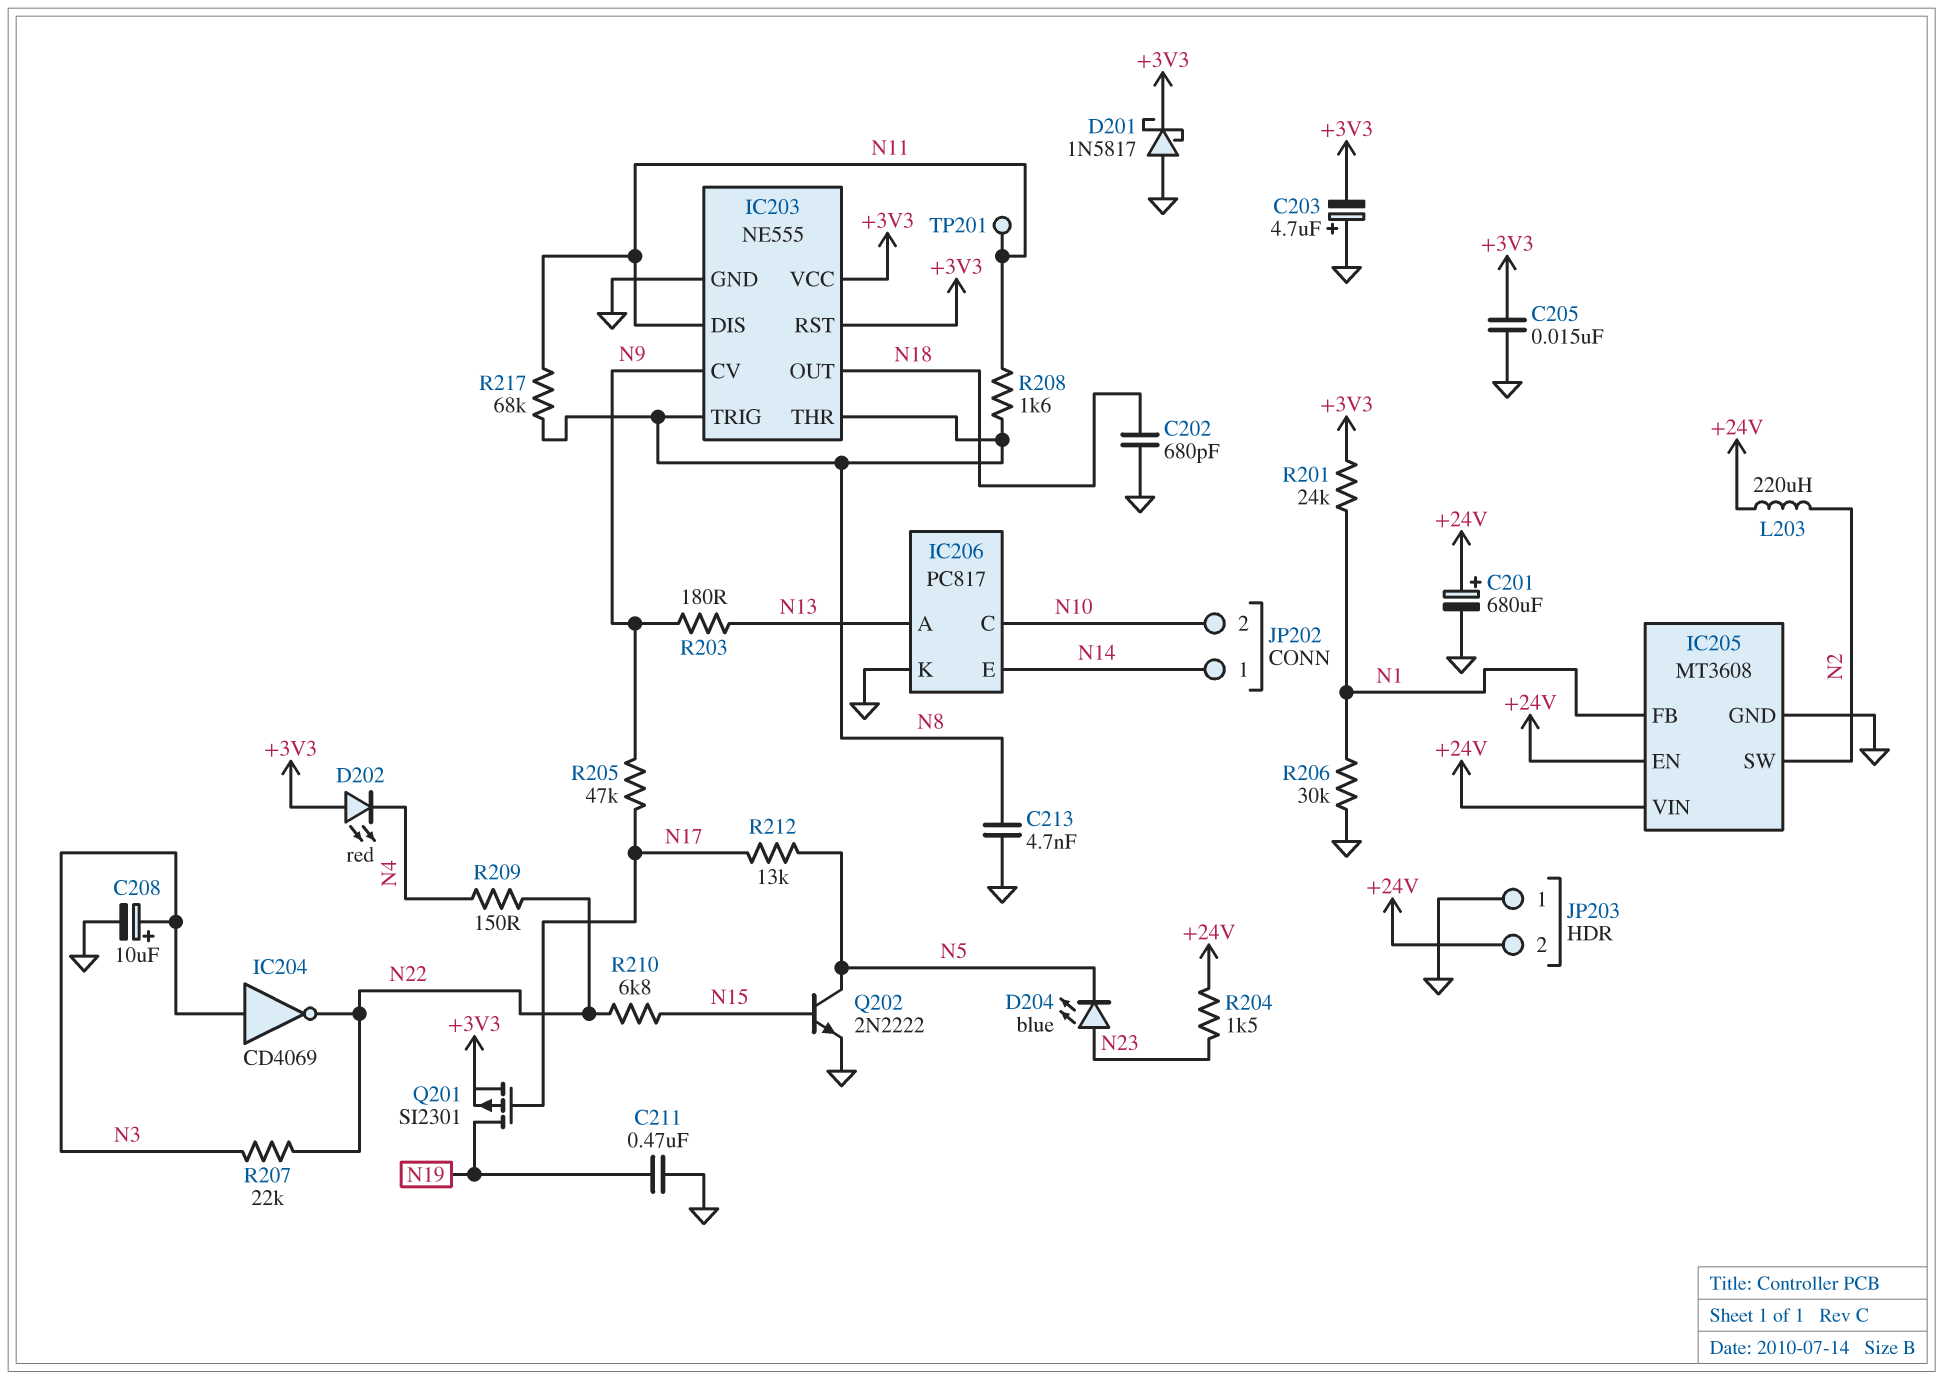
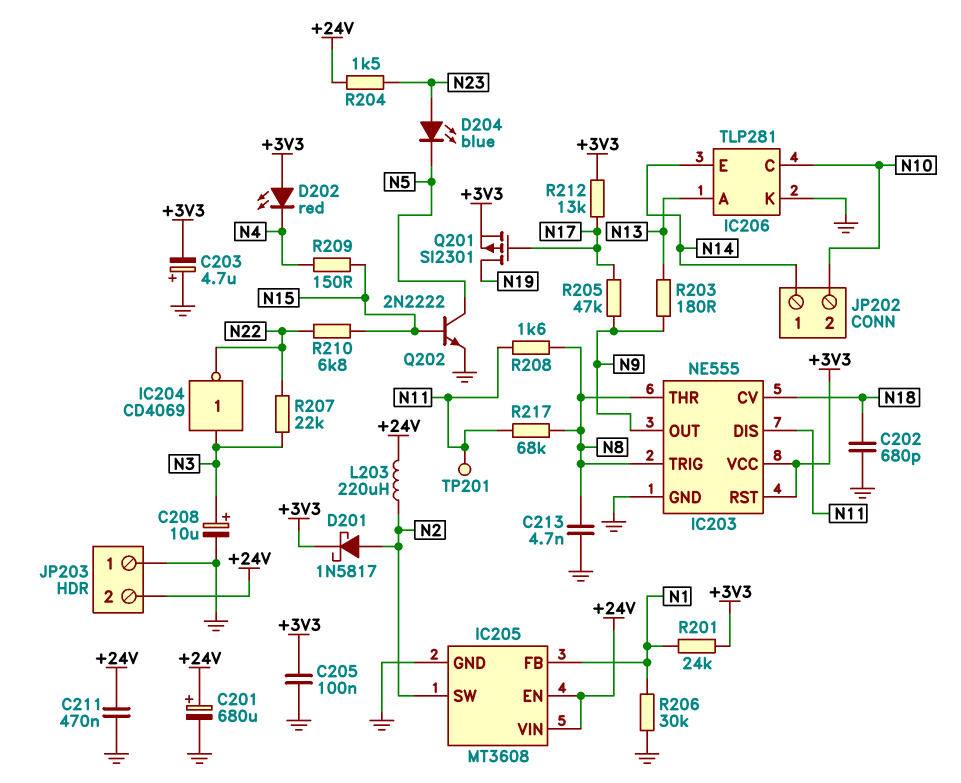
C205: 15nF (+3V3, GND) -> 100nF (+3V3, GND)
C211: 470nF (GND, N19) -> 470nF (+24V, GND)
D201: schottky 1N5817 (A GND, K +3V3) -> schottky 1N5817 (A N2, K +3V3)
IC203 pin CV: N9 -> N18
IC203 pin OUT: N18 -> N9
IC206: PC817 -> TLP281
R209: 150 (N4, N22) -> 150 (N4, N15)
R212: 13k (N5, N17) -> 13k (+3V3, N17)

